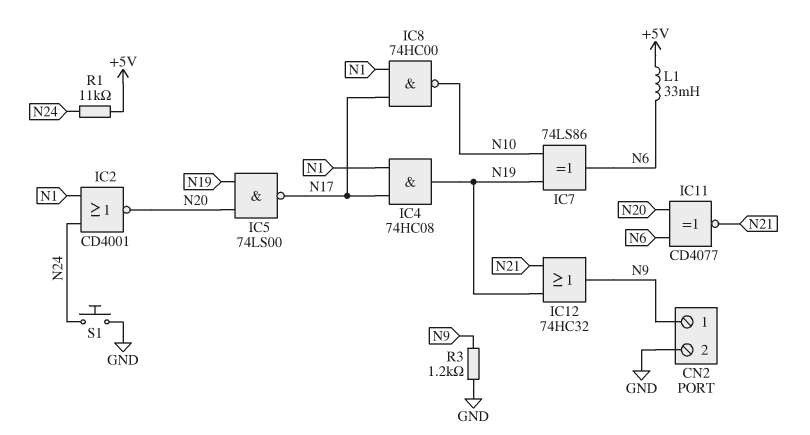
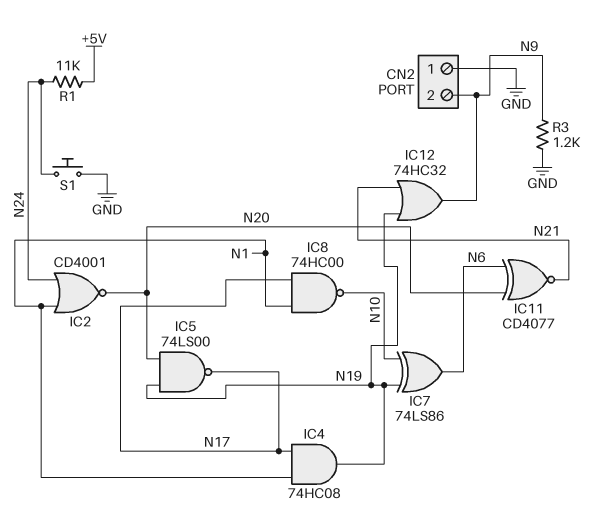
CN2 pin 1: N9 -> GND
CN2 pin 2: GND -> N9
L1: 33mH (+5V, N6) -> none

